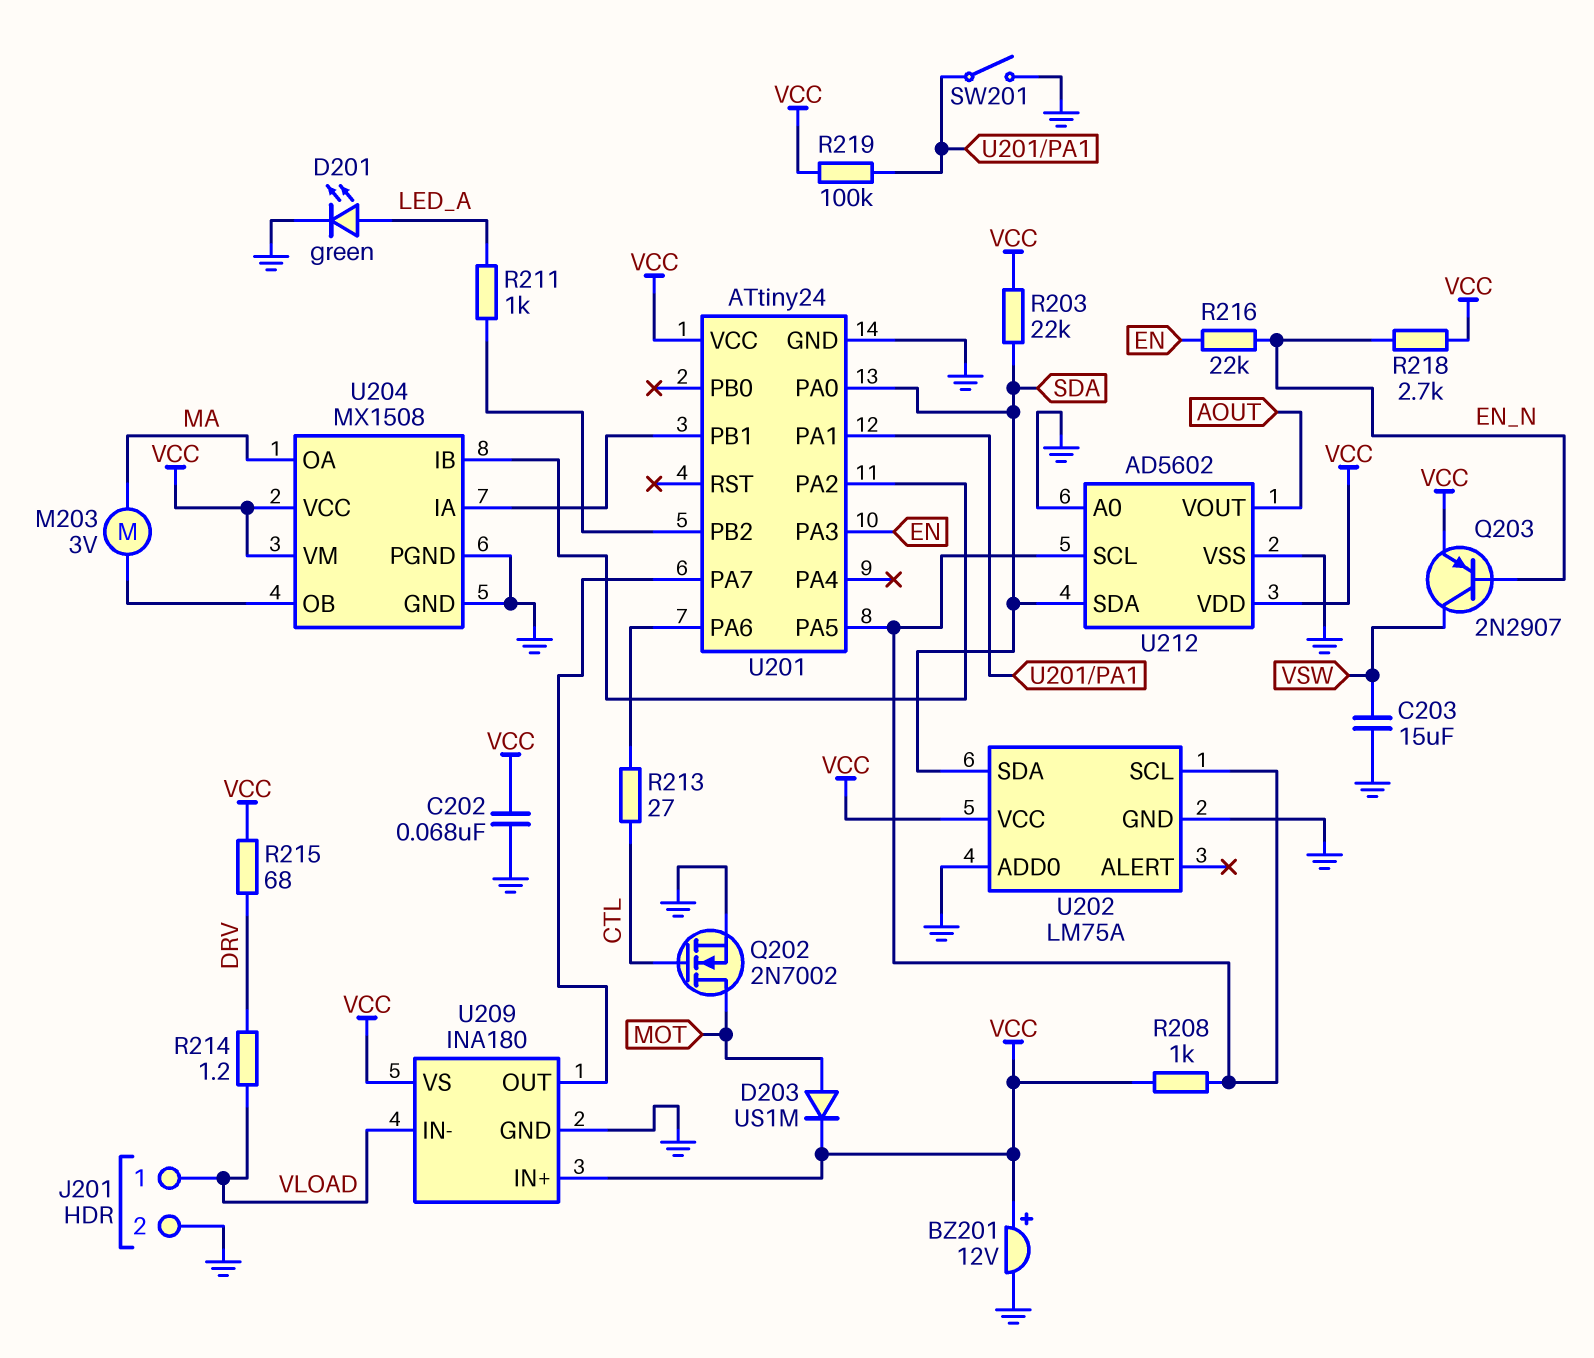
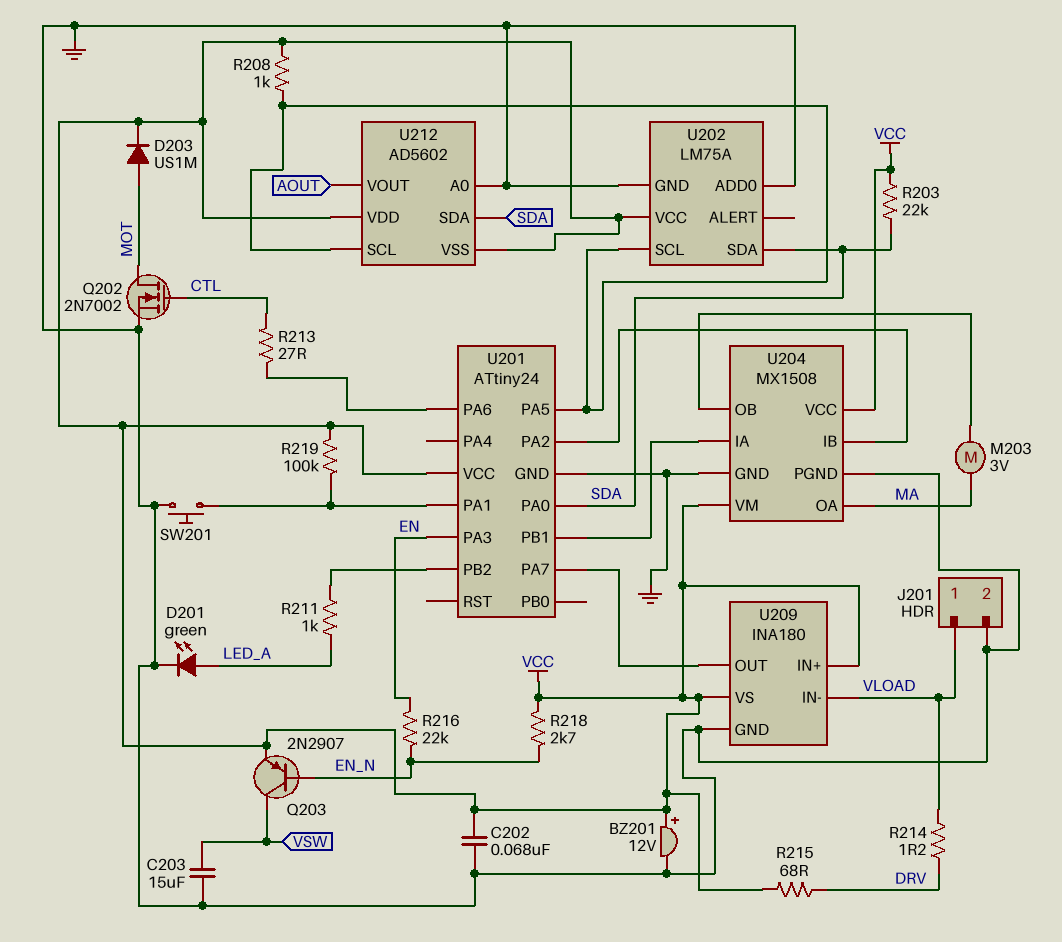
SW201: switch (GND, U201/PA1) -> button (GND, U201/PA1)
U212 pin VSS: GND -> VCC

